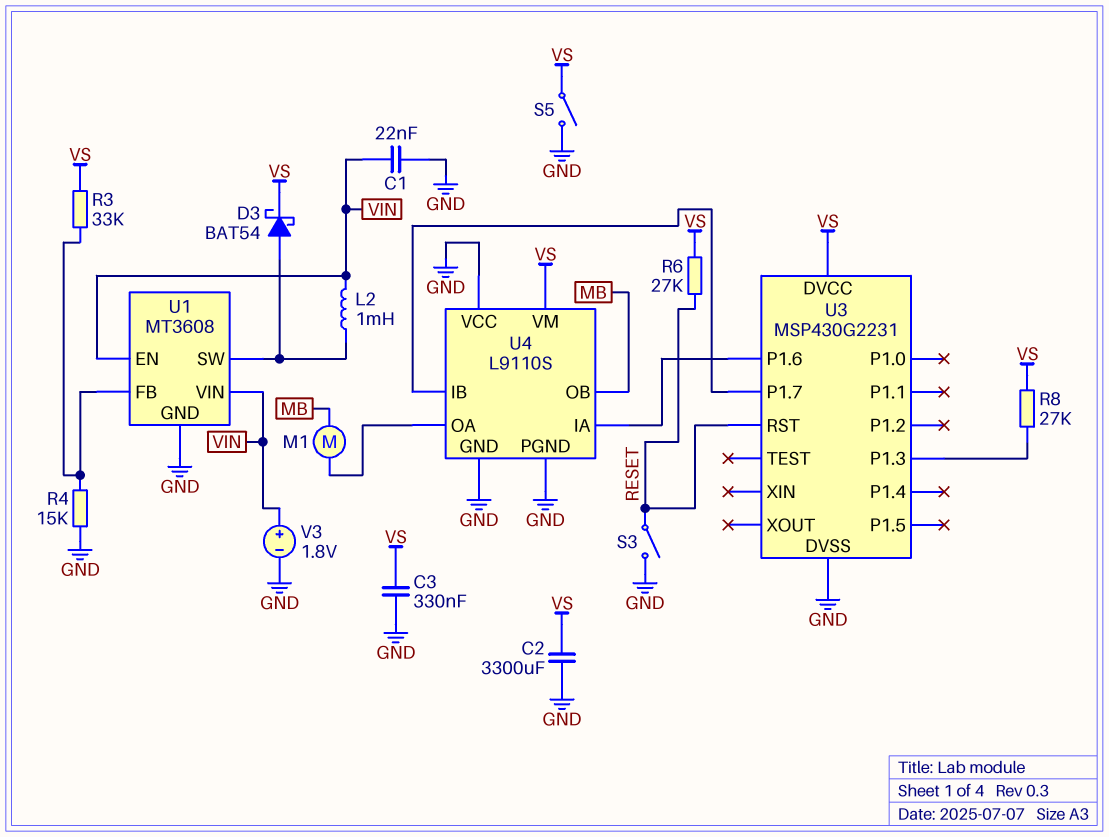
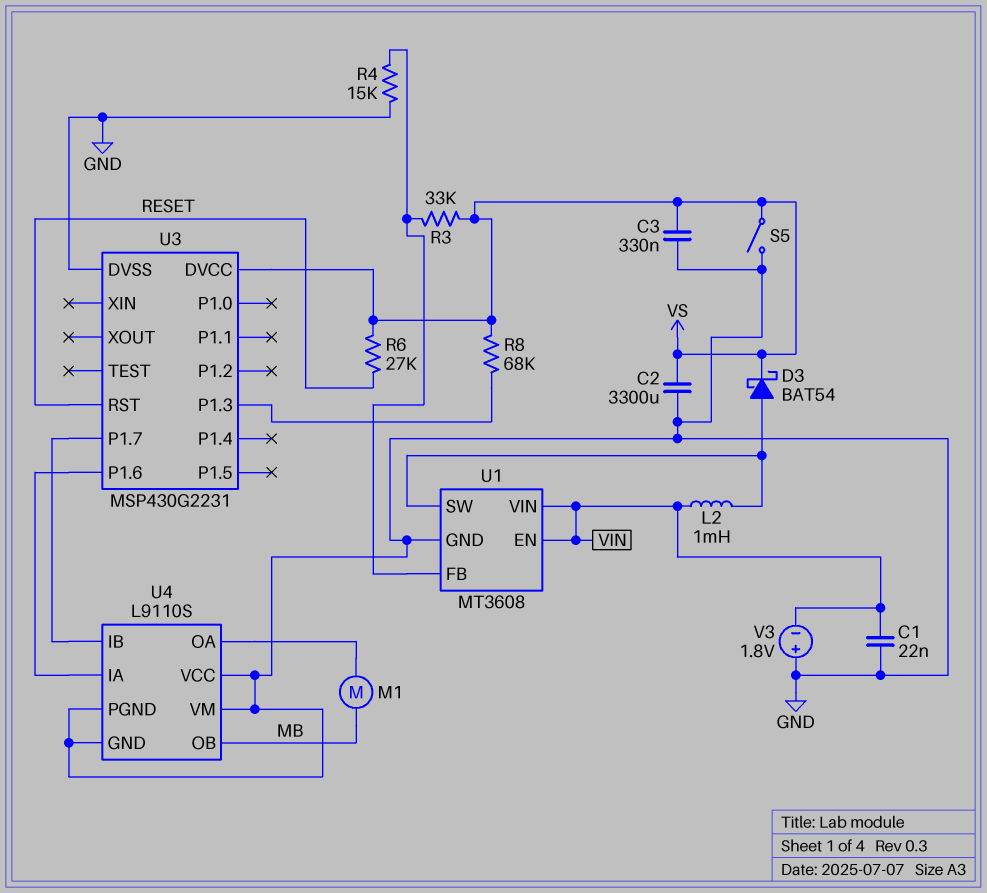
R8: 27k (U3/P1.3, VS) -> 68k (U3/P1.3, VS)
S3: switch (GND, RESET) -> none
U4 pin VM: VS -> GND
V3: 1.8V (plus VIN, minus GND) -> 1.8V (plus GND, minus VIN)

